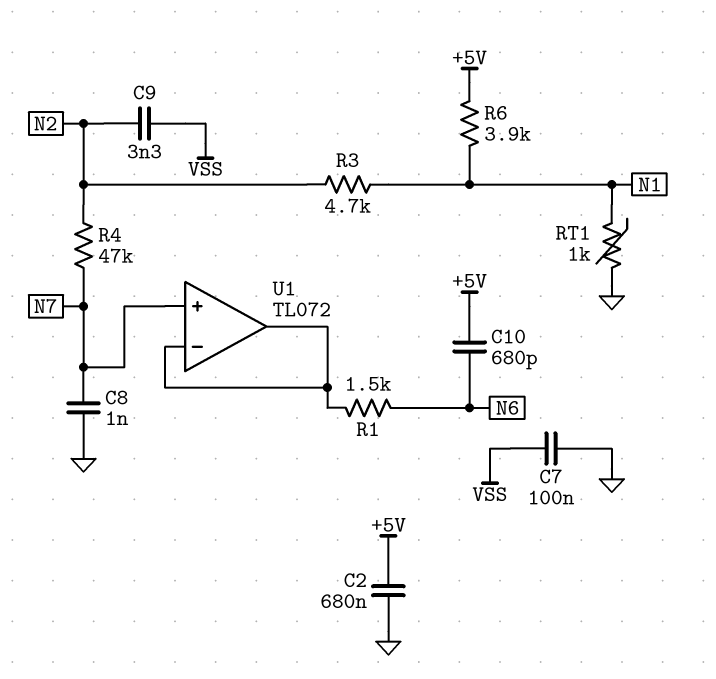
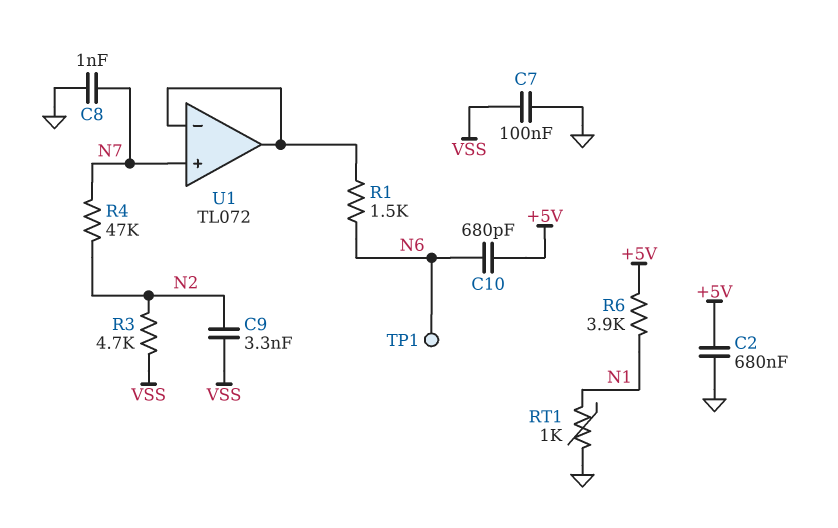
R3: 4.7k (N1, N2) -> 4.7k (N2, VSS)
TP1: none -> test point (N6)

